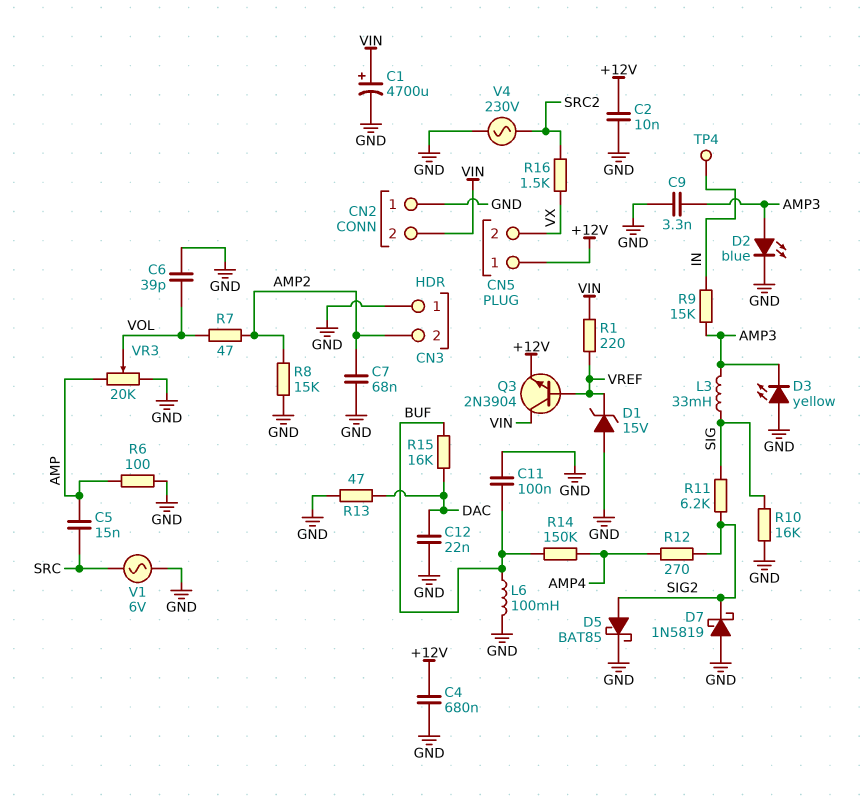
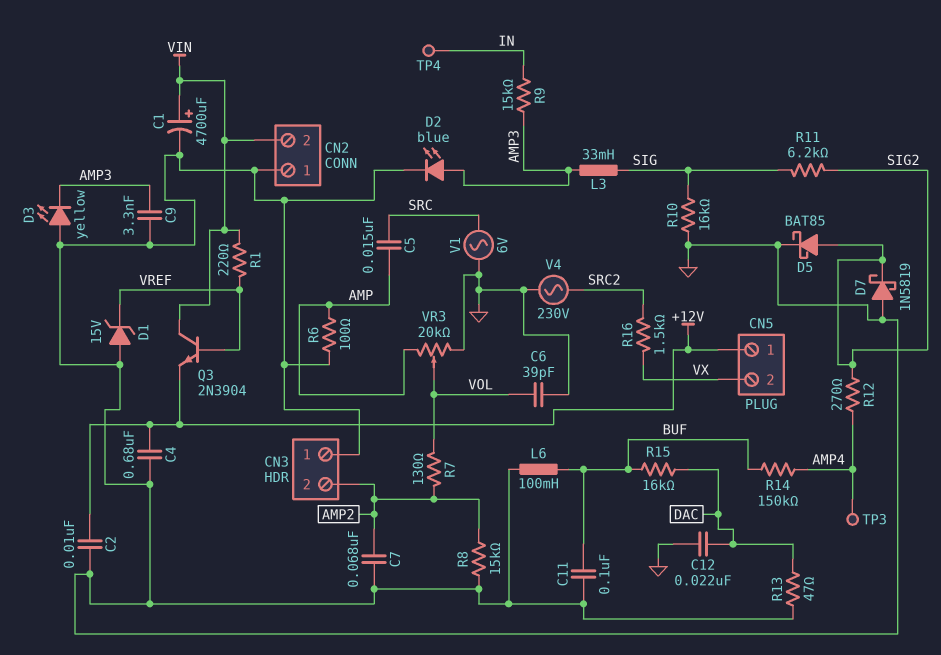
R7: 47 (AMP2, VOL) -> 130 (AMP2, VOL)
TP3: none -> test point (AMP4)

